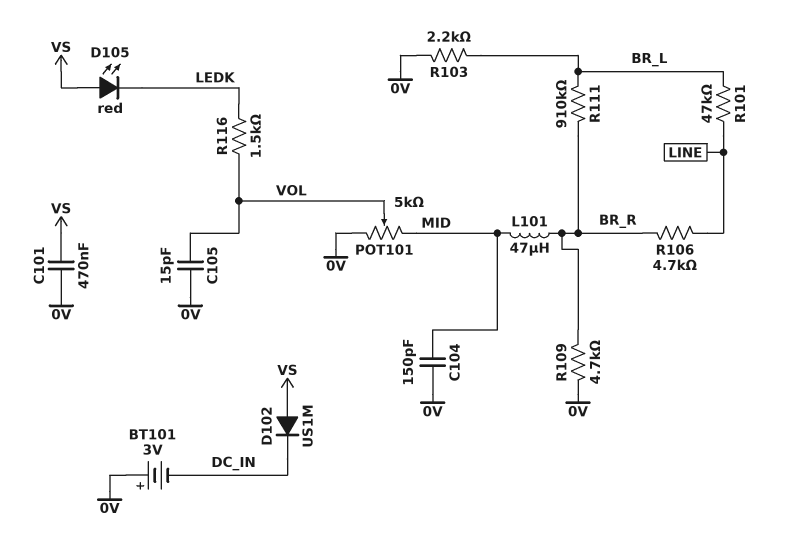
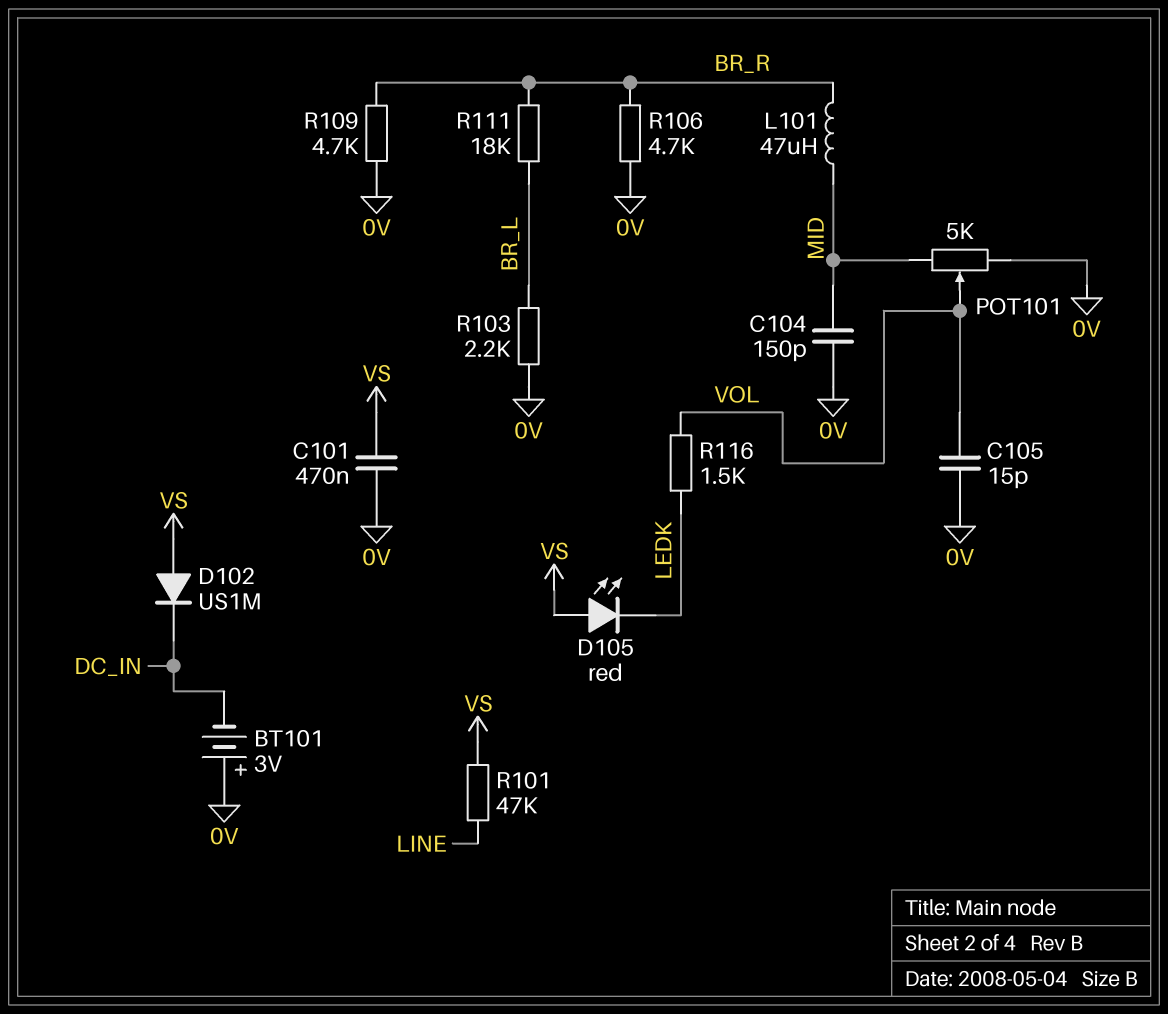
R101: 47k (BR_L, LINE) -> 47k (LINE, VS)
R106: 4.7k (BR_R, LINE) -> 4.7k (0V, BR_R)
R111: 910k (BR_L, BR_R) -> 18k (BR_L, BR_R)

